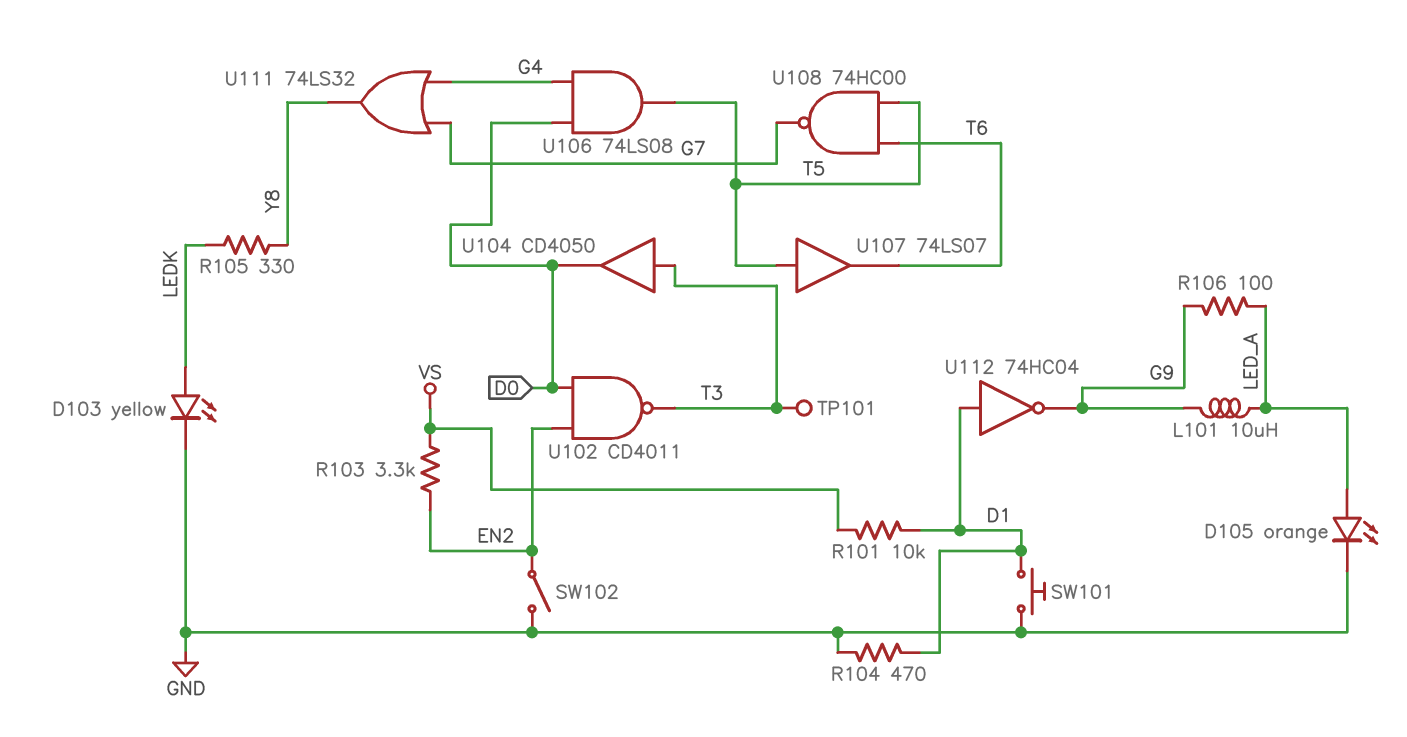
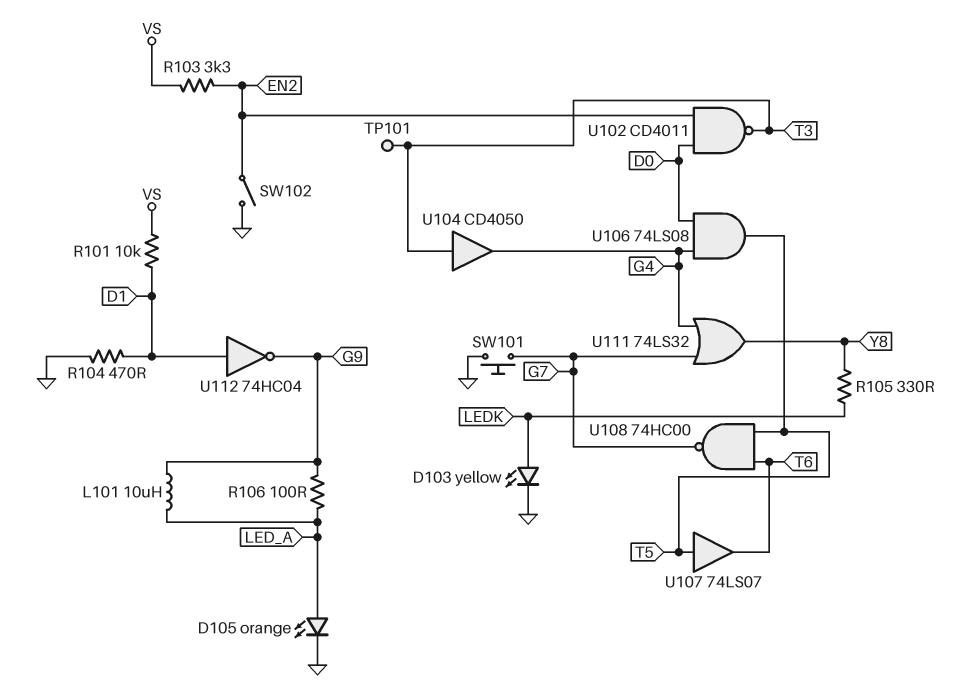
SW101: button (D1, GND) -> button (G7, GND)
U104: buffer CD4050 (in T3, out D0) -> buffer CD4050 (in T3, out G4)

